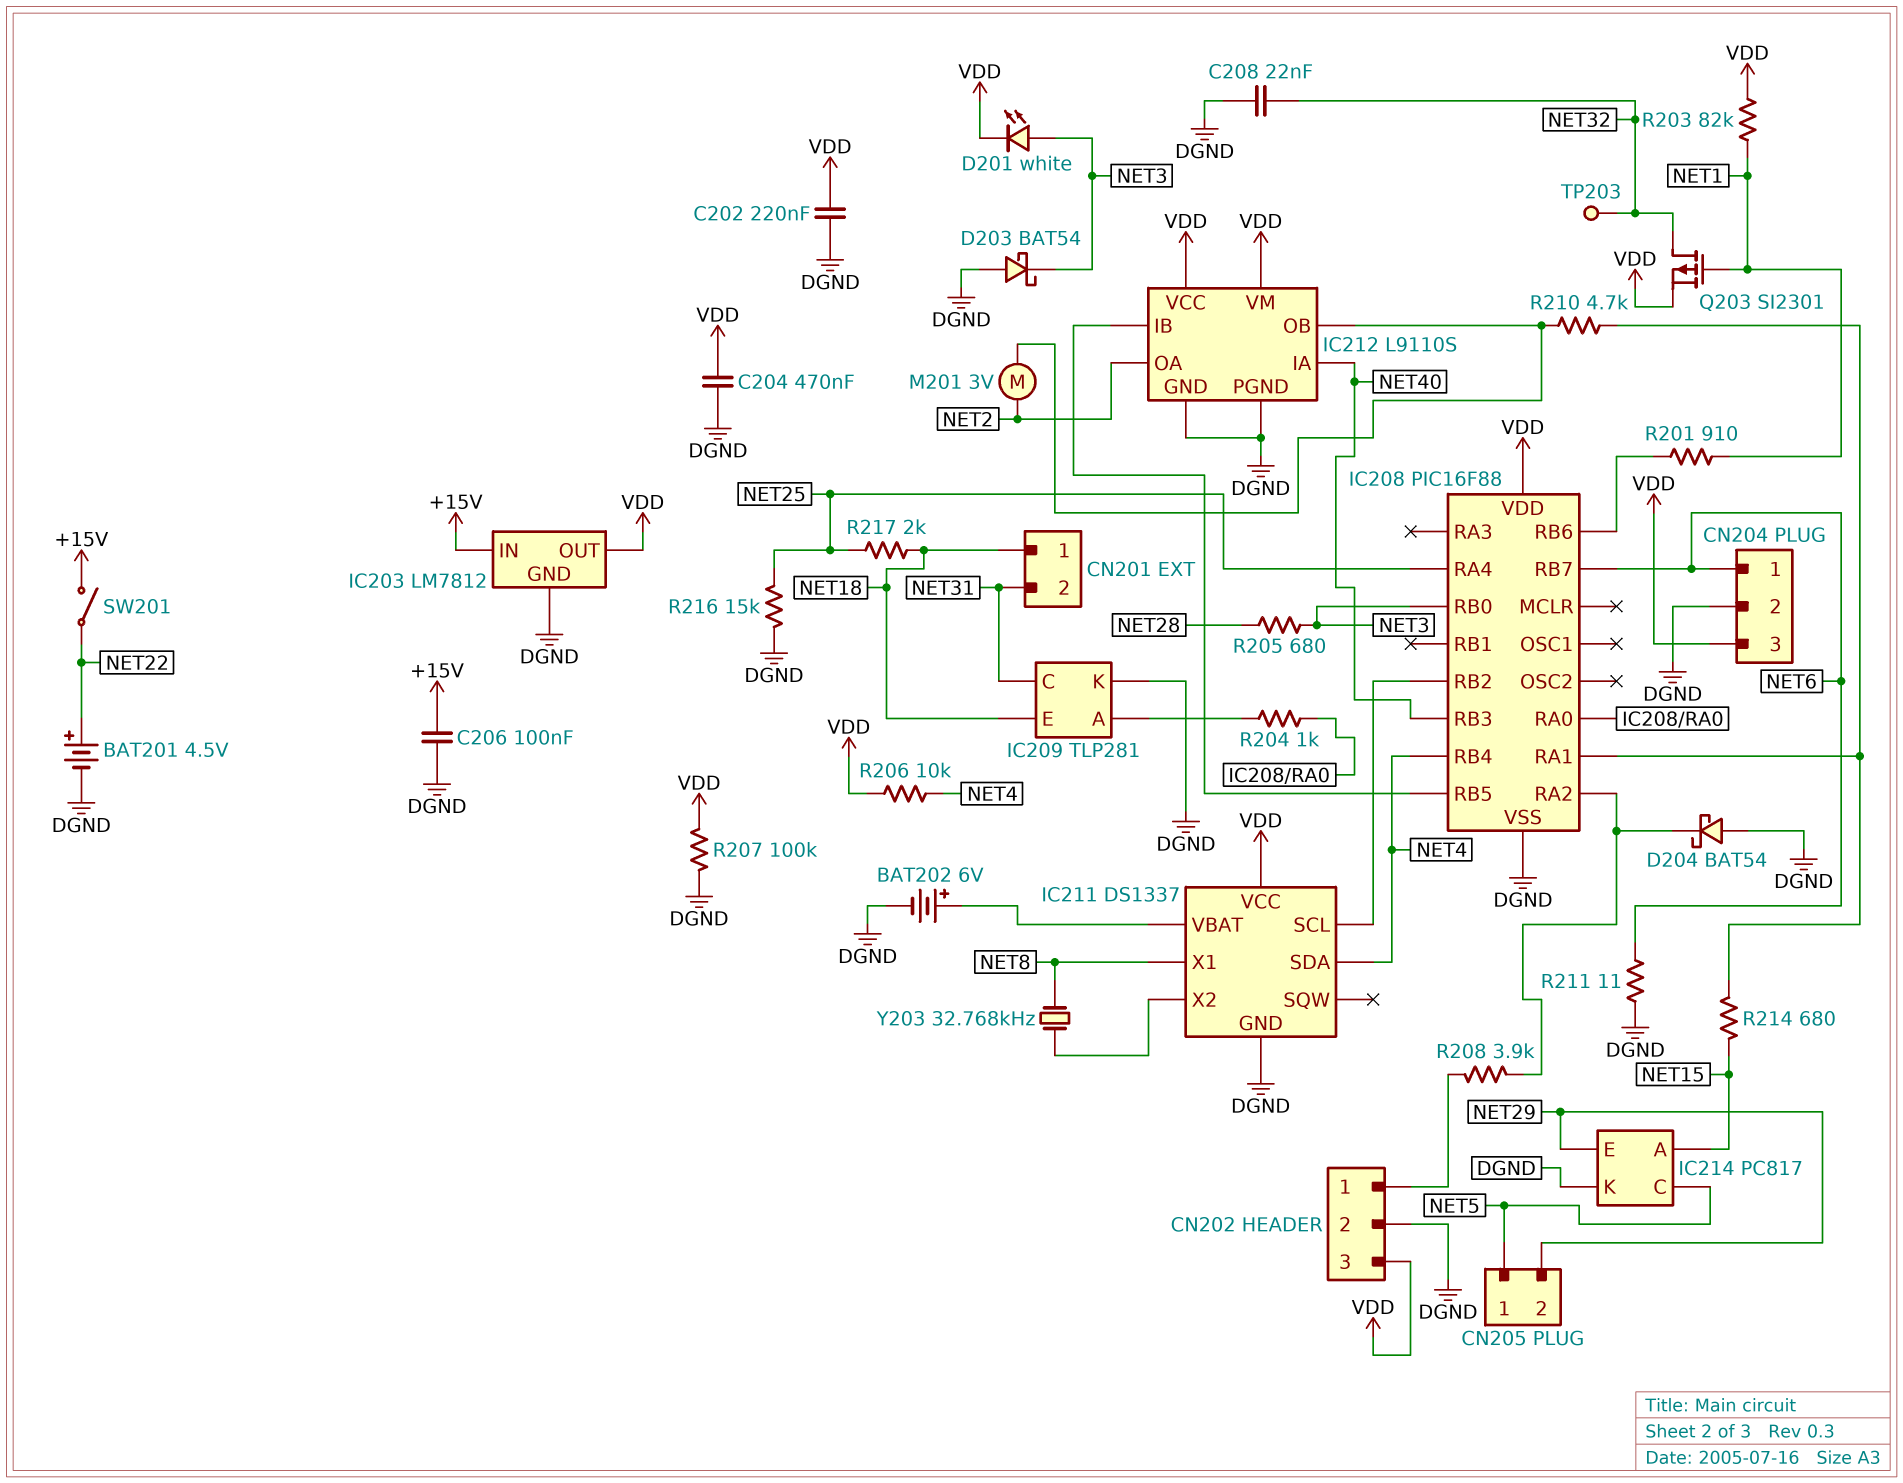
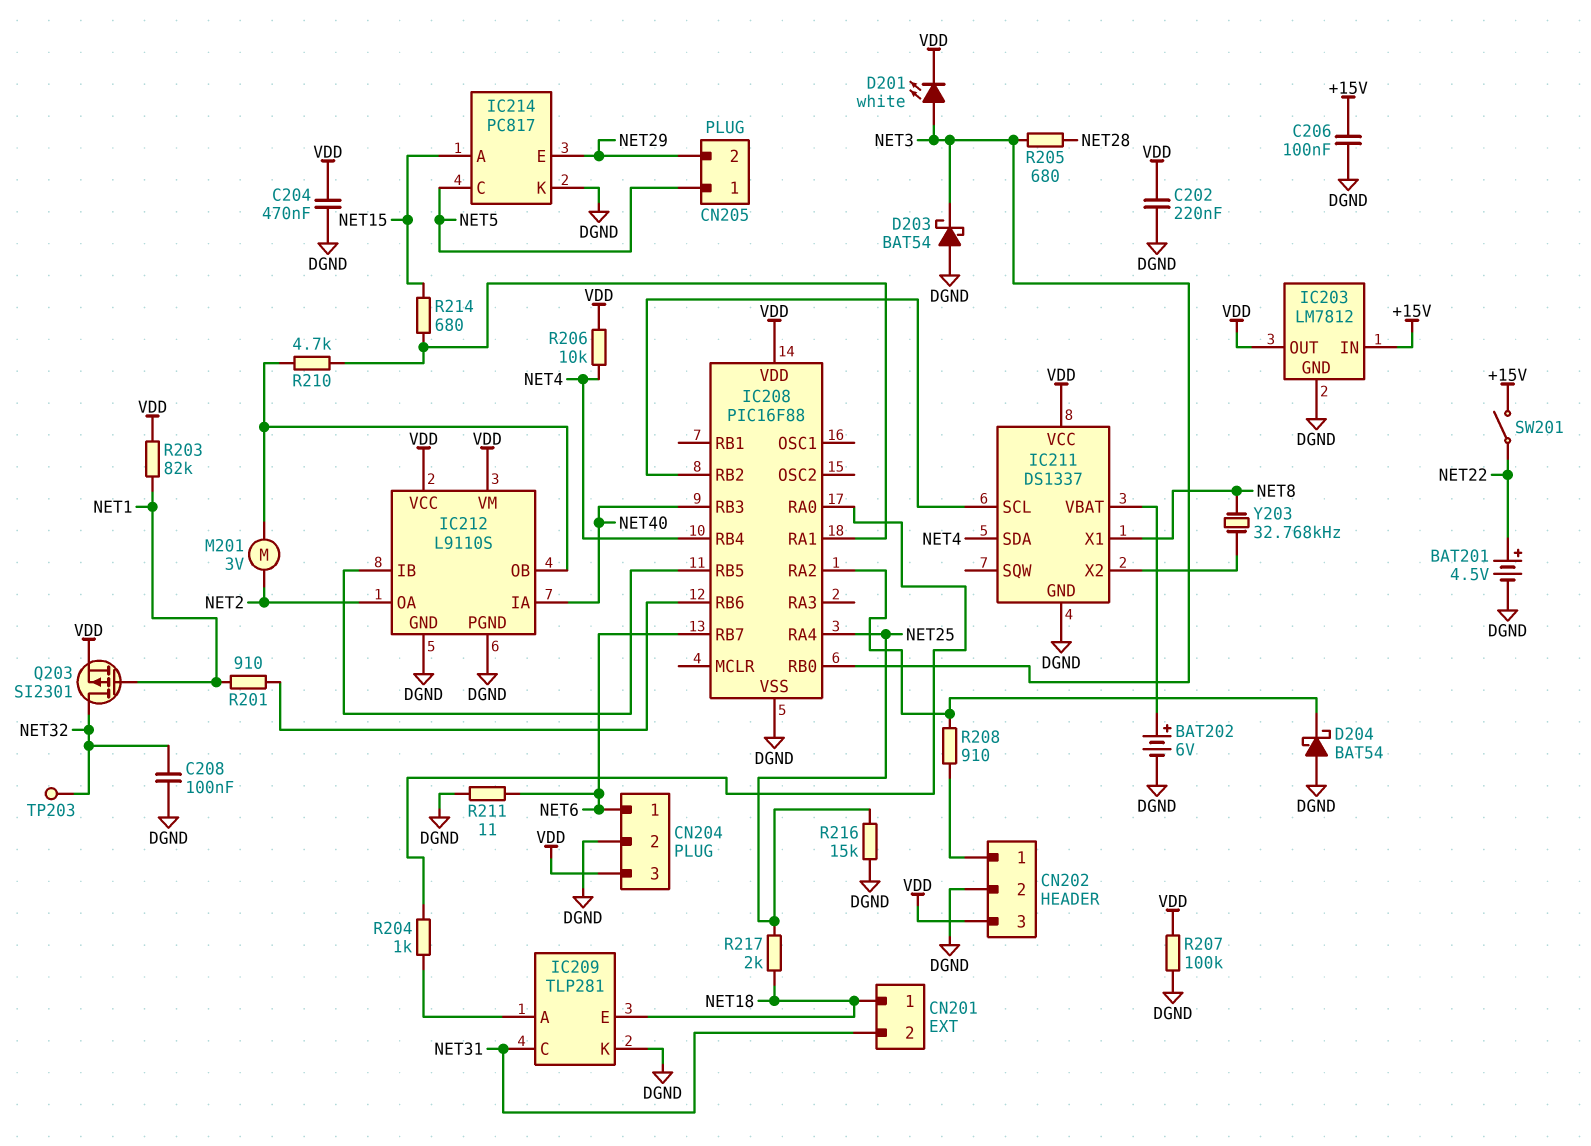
C208: 22nF (DGND, NET32) -> 100nF (DGND, NET32)
R208: 3.9k (CN202/1, IC208/RA2) -> 910 (CN202/1, IC208/RA2)

